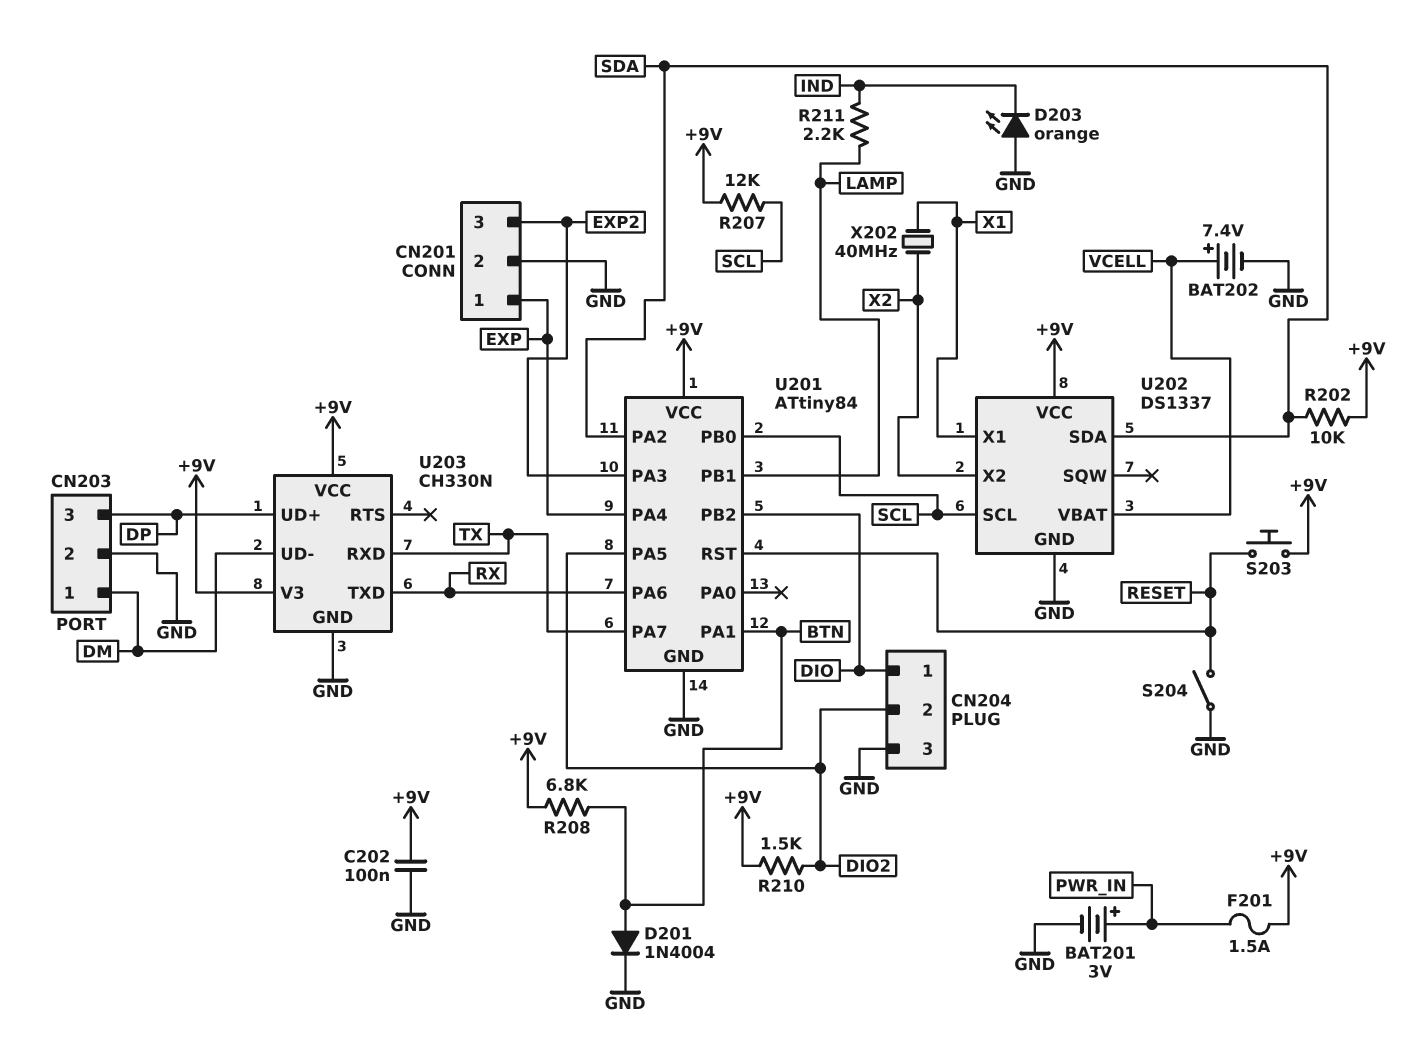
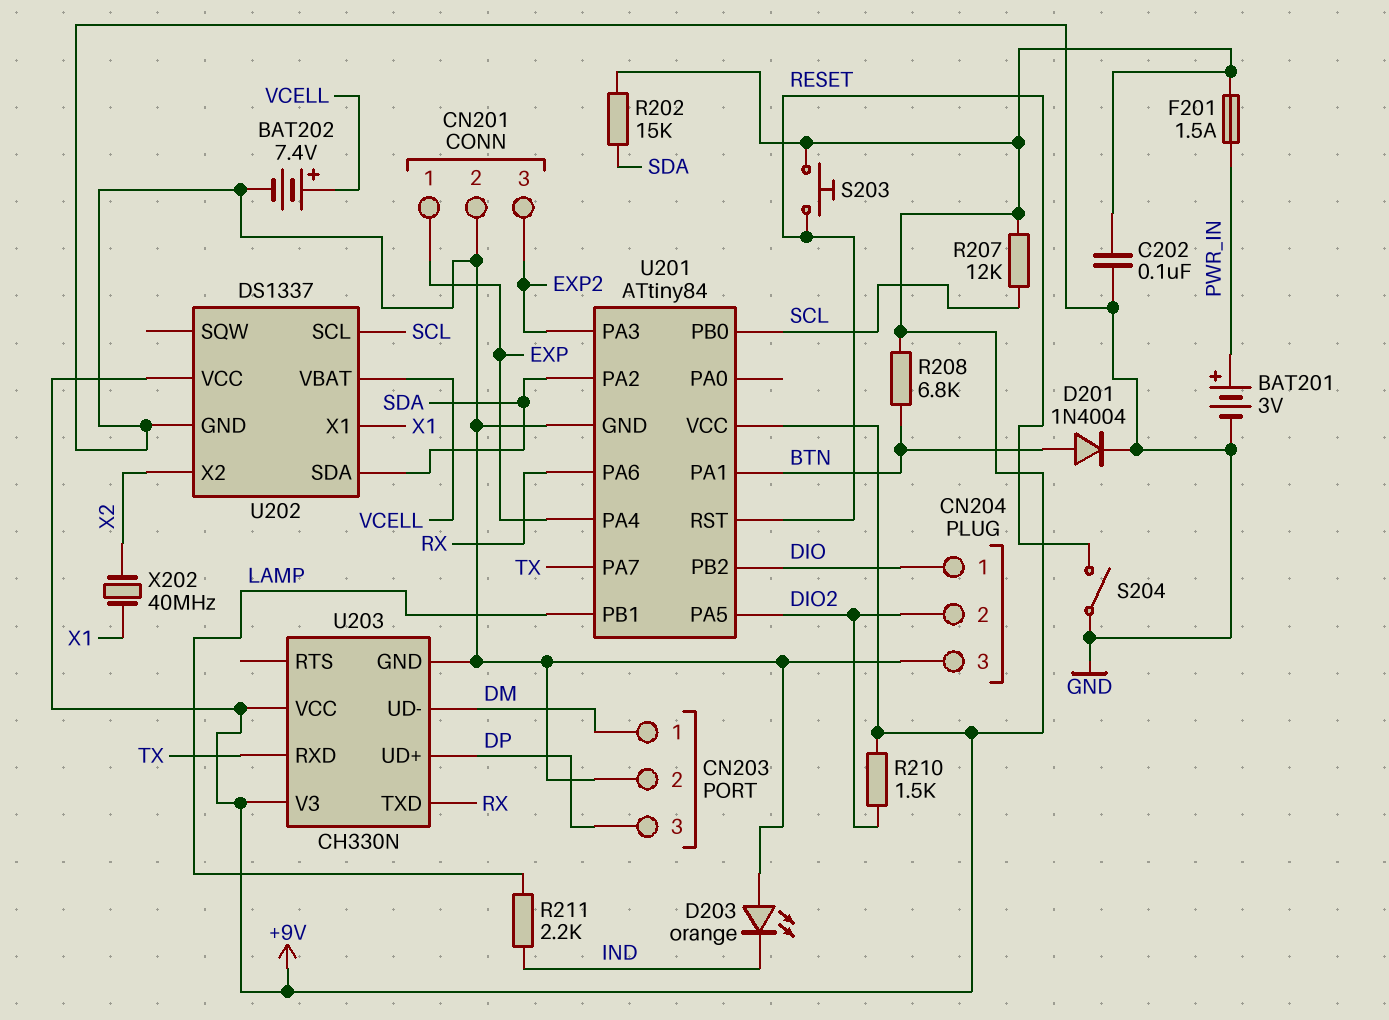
R202: 10k (+9V, SDA) -> 15k (+9V, SDA)

